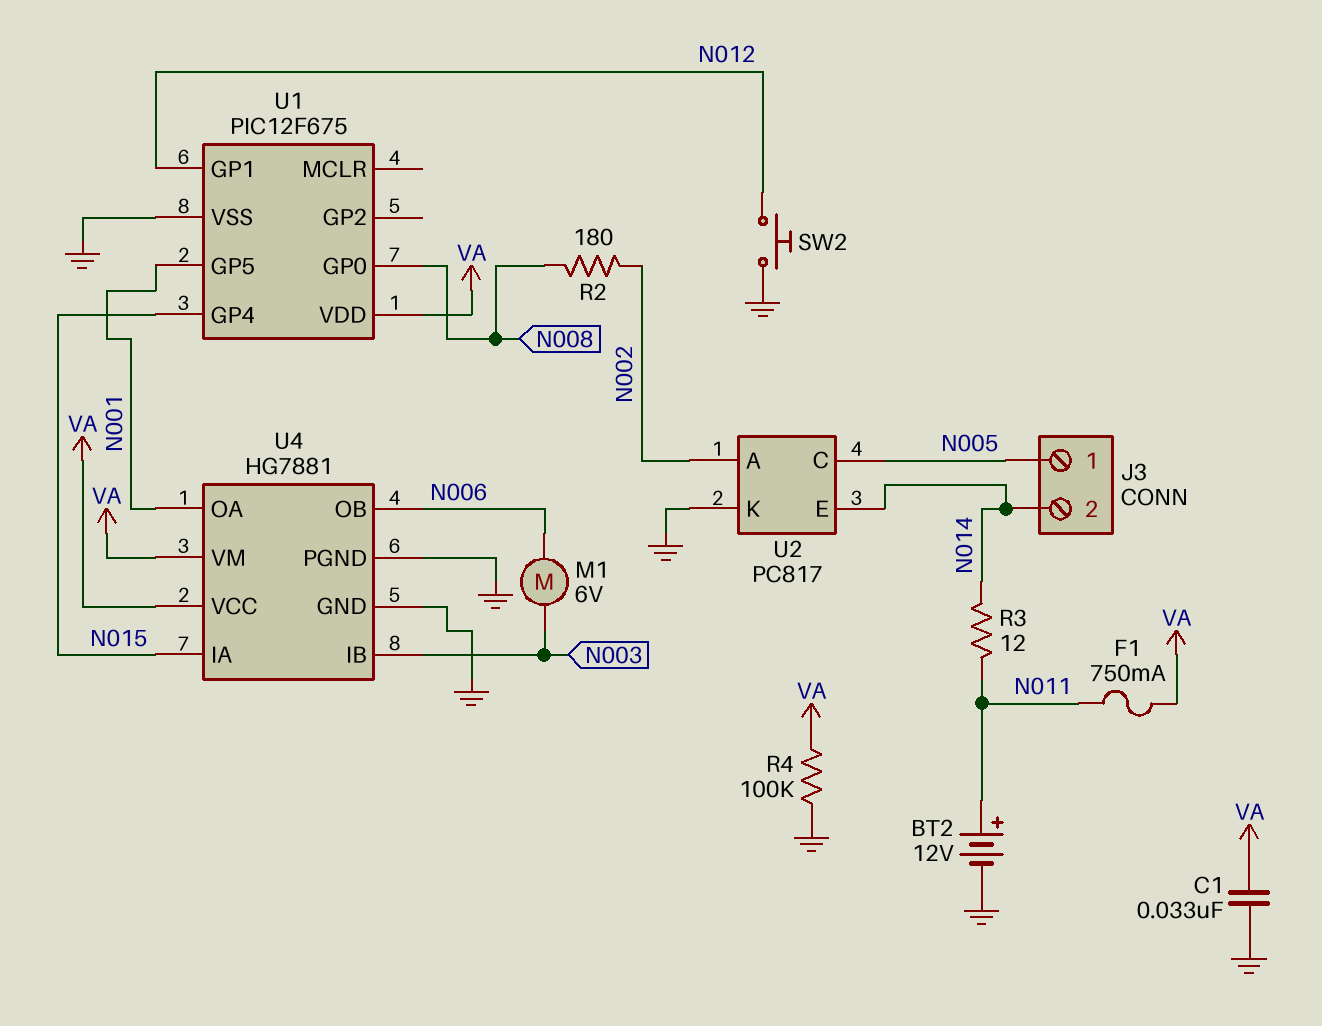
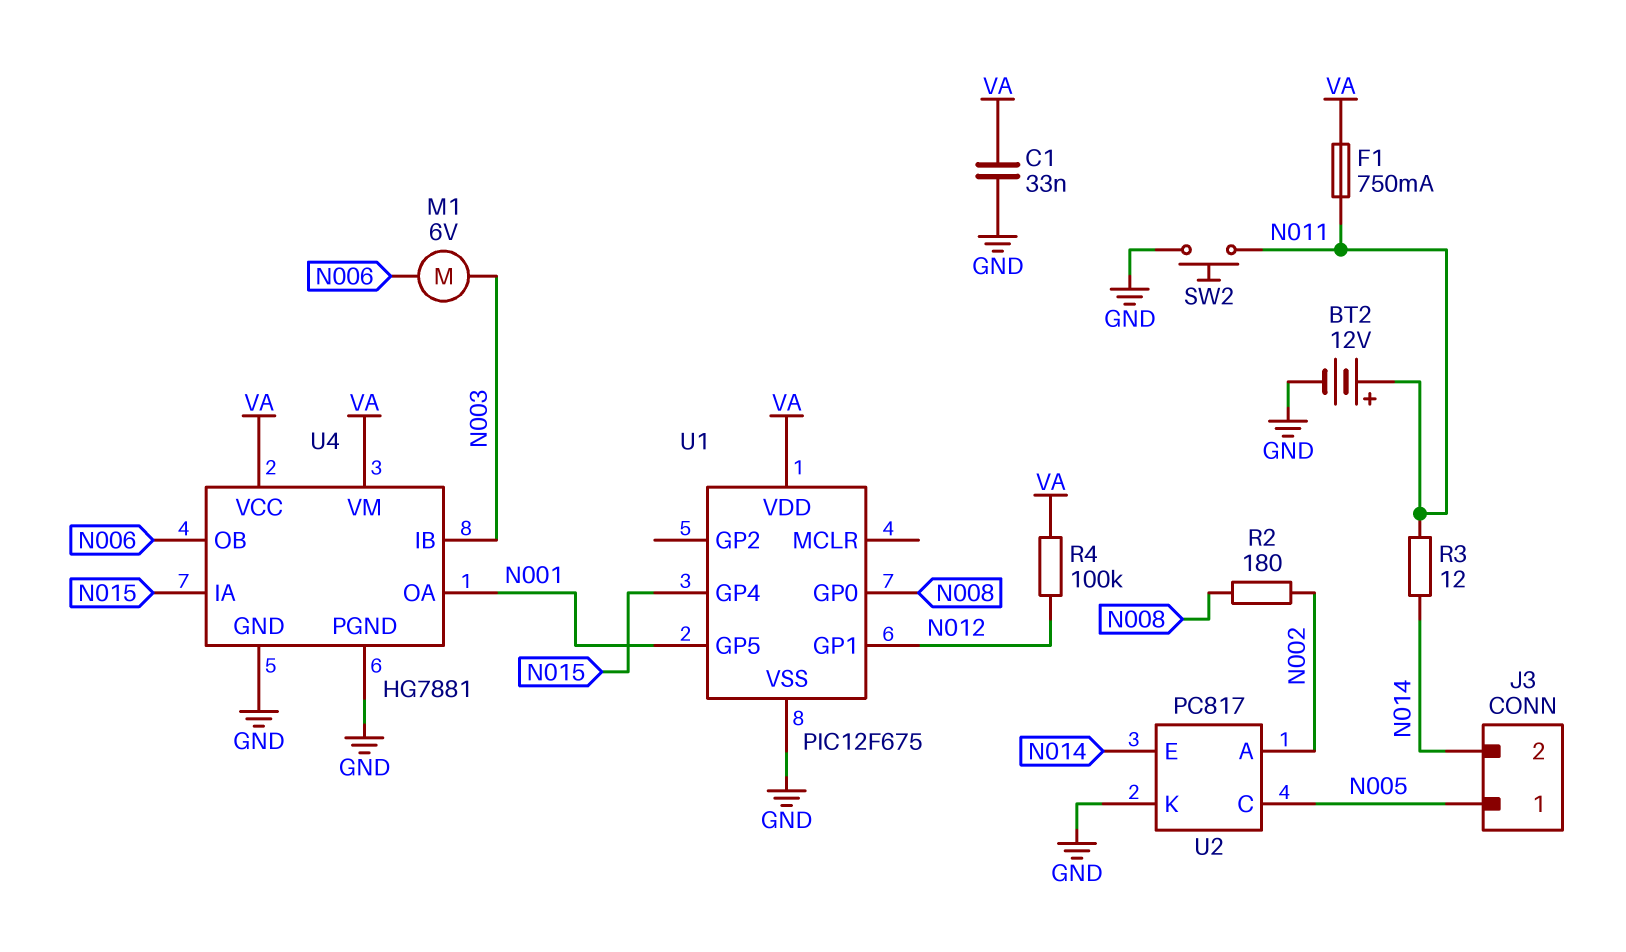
R4: 100k (GND, VA) -> 100k (N012, VA)
SW2: button (GND, N012) -> button (GND, N011)

